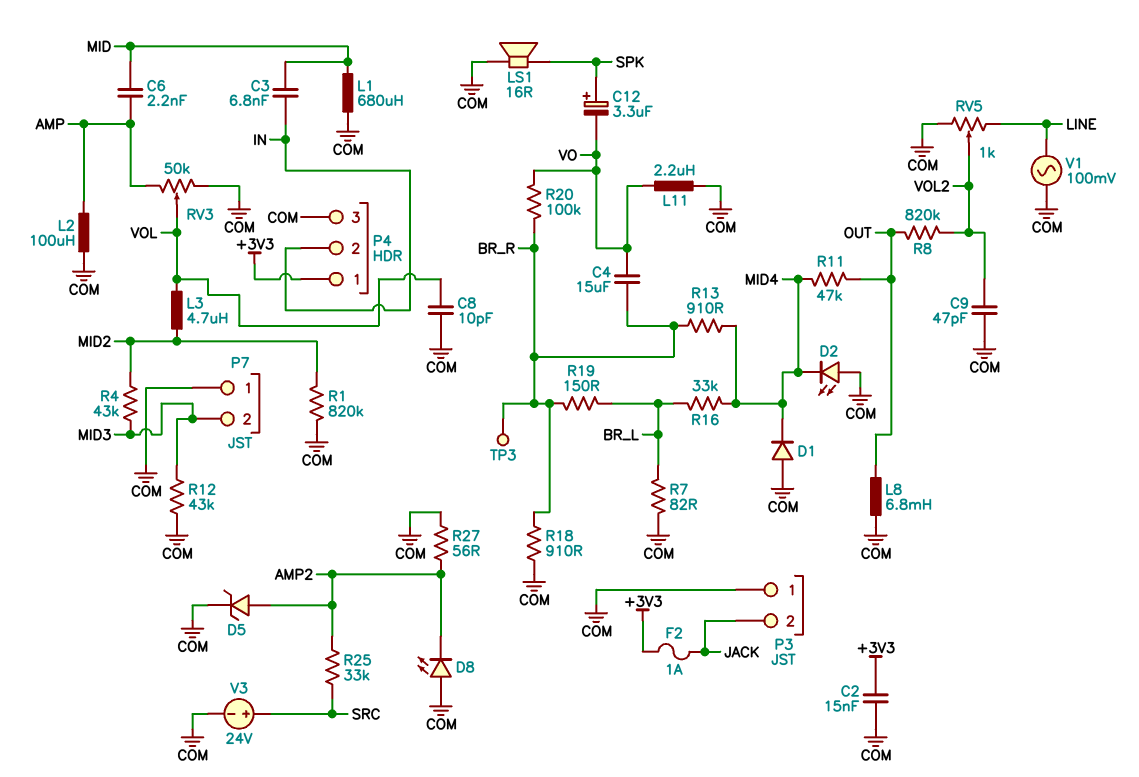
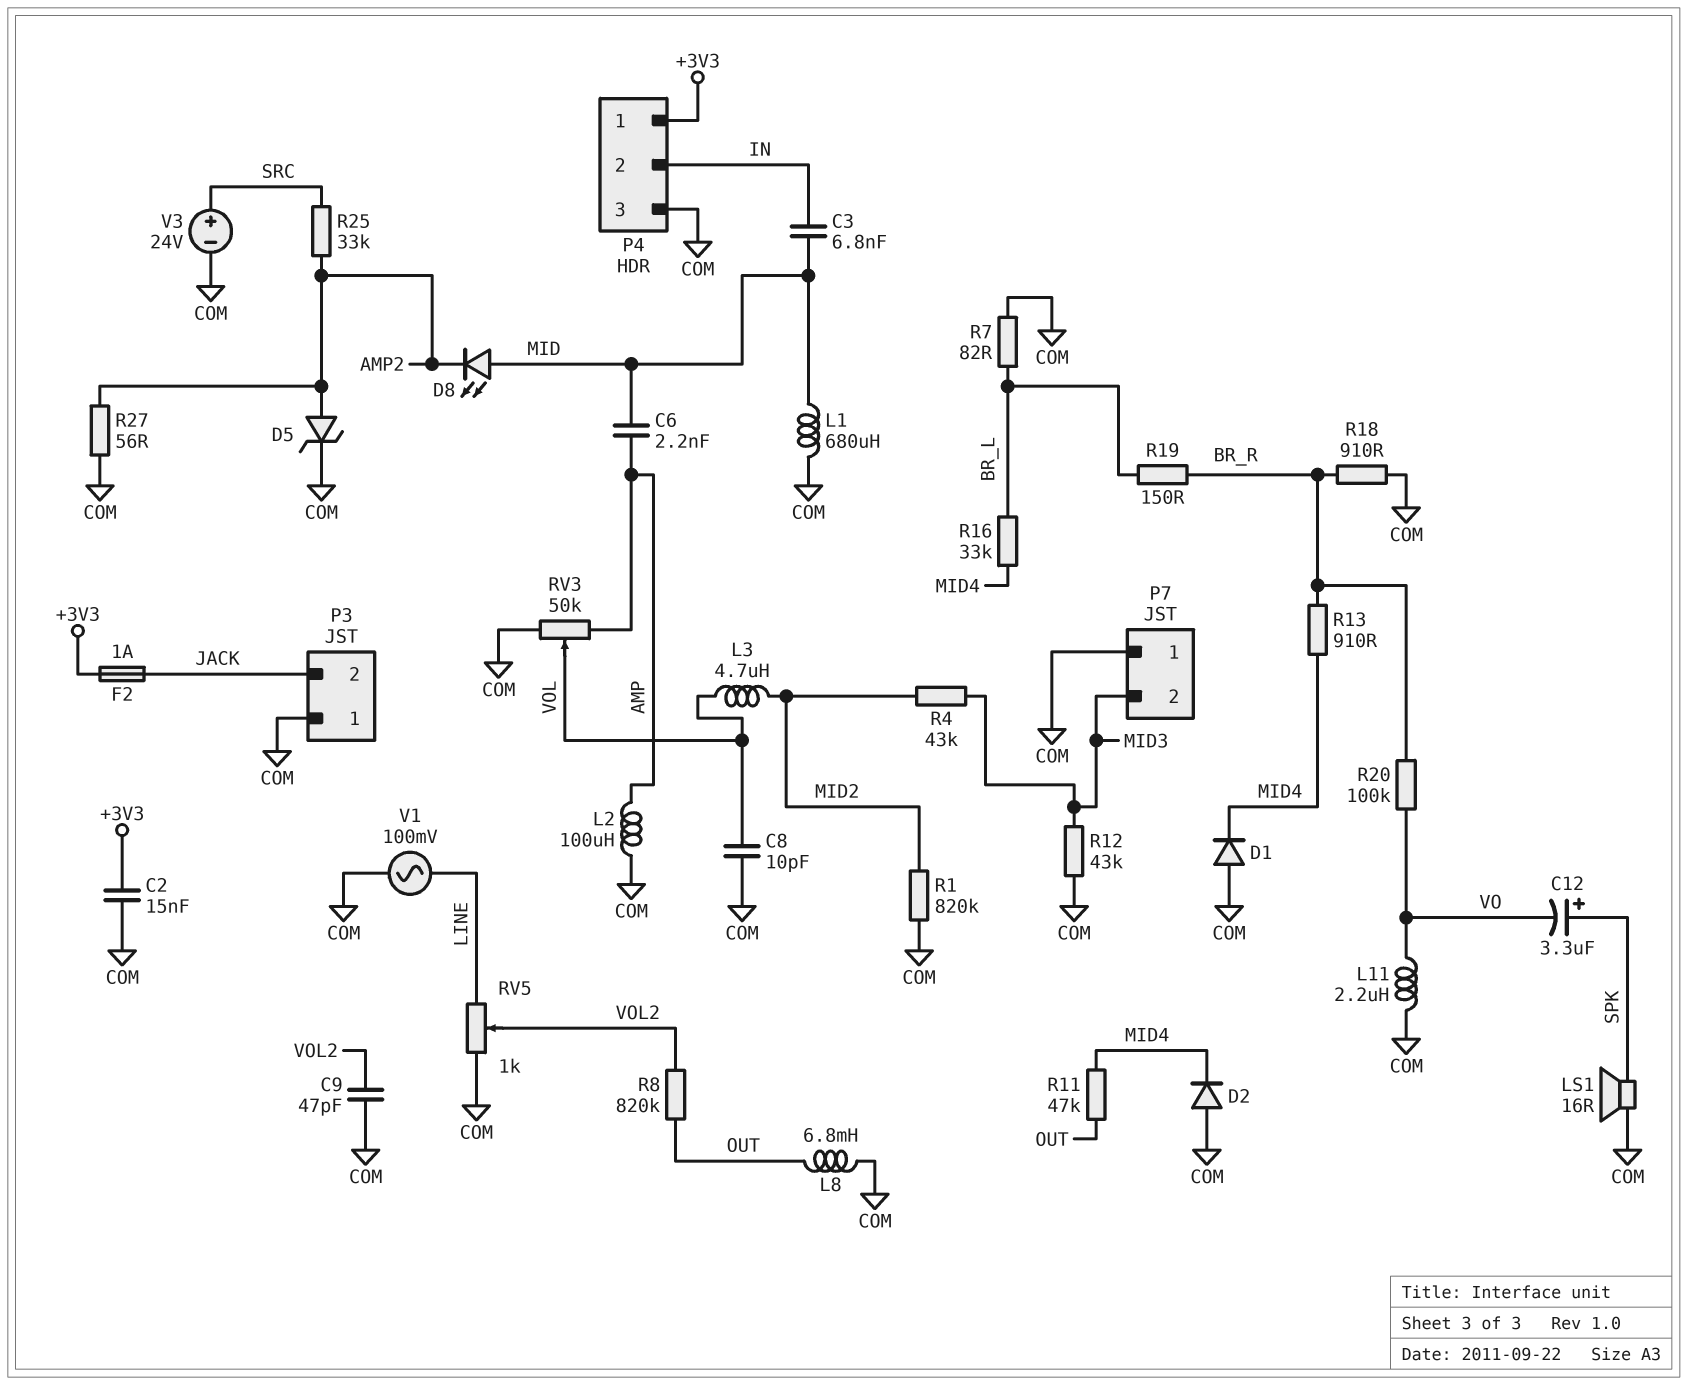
C4: 15uF (BR_R, VO) -> none
D2: LED (A COM, K MID4) -> diode (A COM, K MID4)
D8: LED (A COM, K AMP2) -> LED (A MID, K AMP2)
TP3: test point (BR_R) -> none

